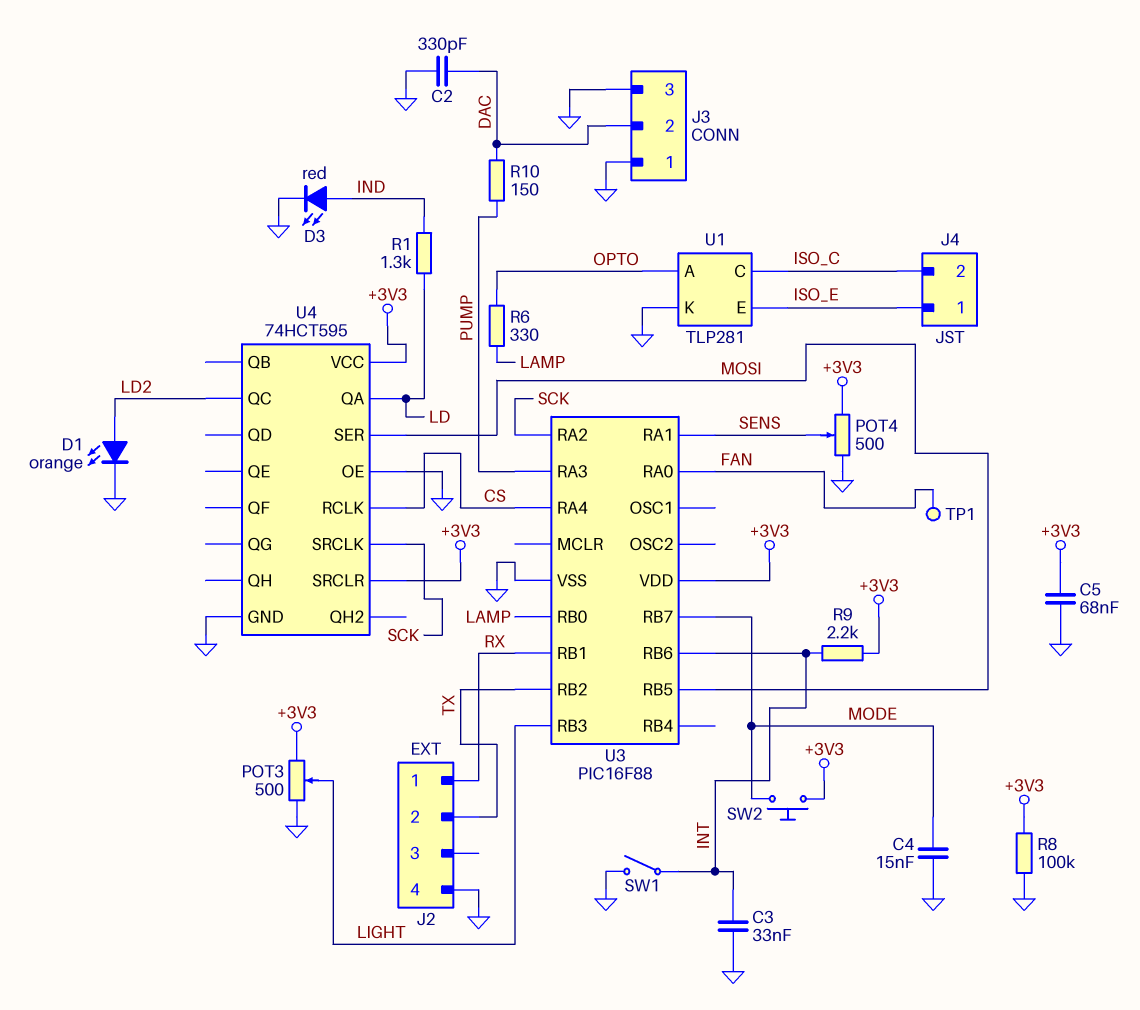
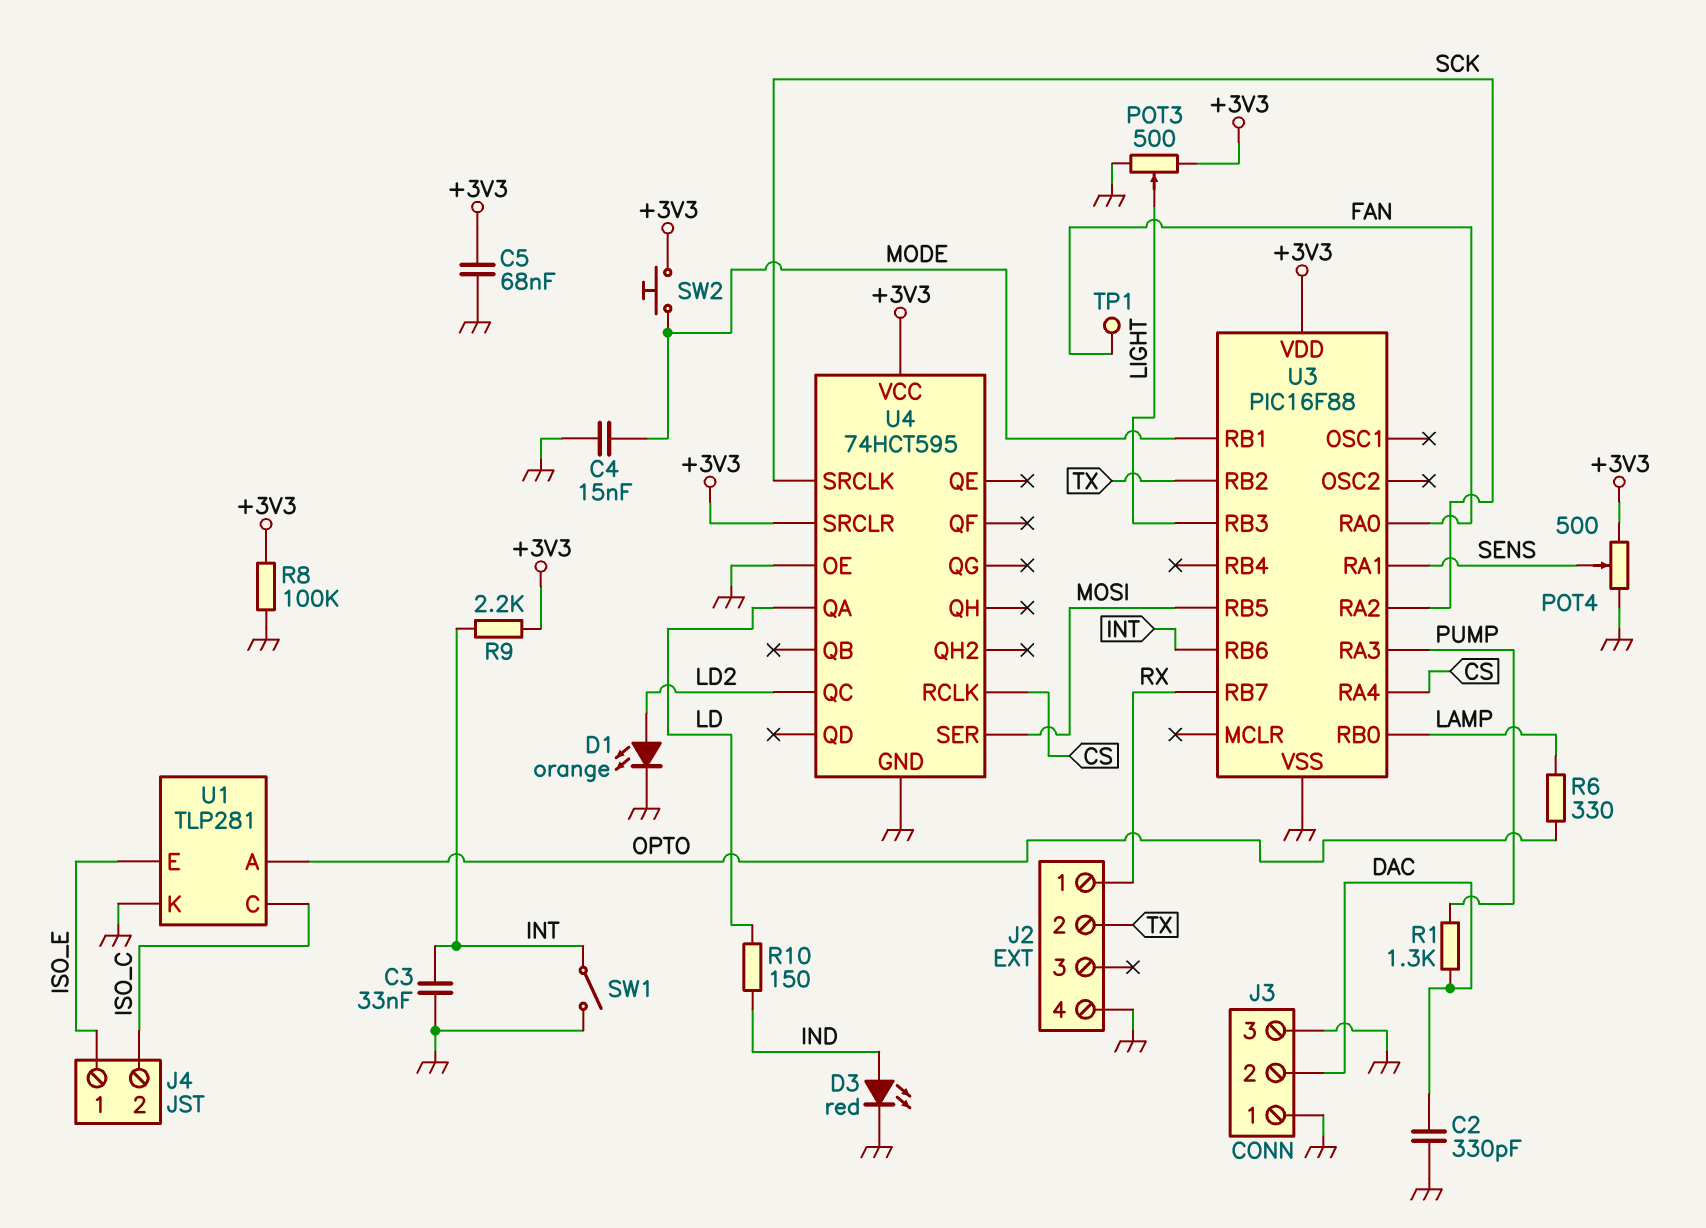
R1: 1.3k (IND, LD) -> 1.3k (DAC, PUMP)
R10: 150 (DAC, PUMP) -> 150 (IND, LD)
U3 pin RB1: RX -> MODE
U3 pin RB7: MODE -> RX

